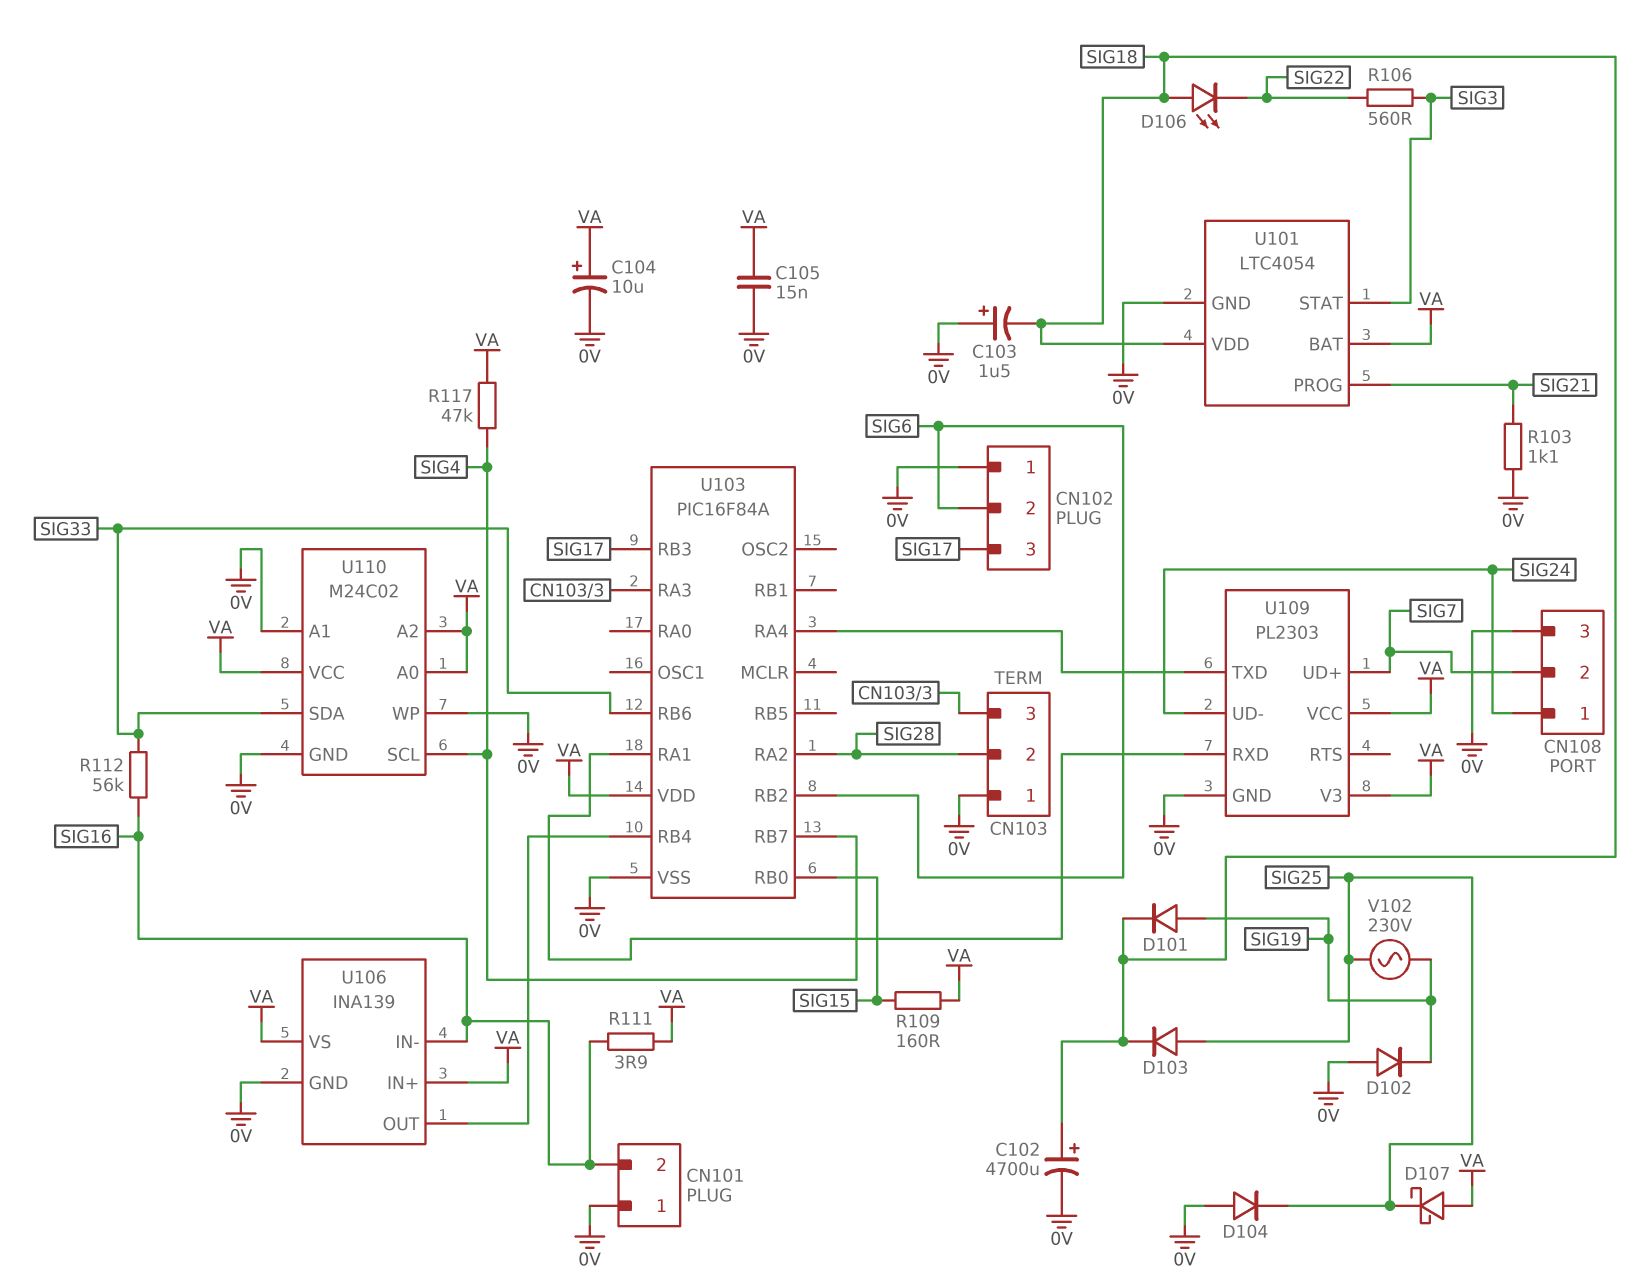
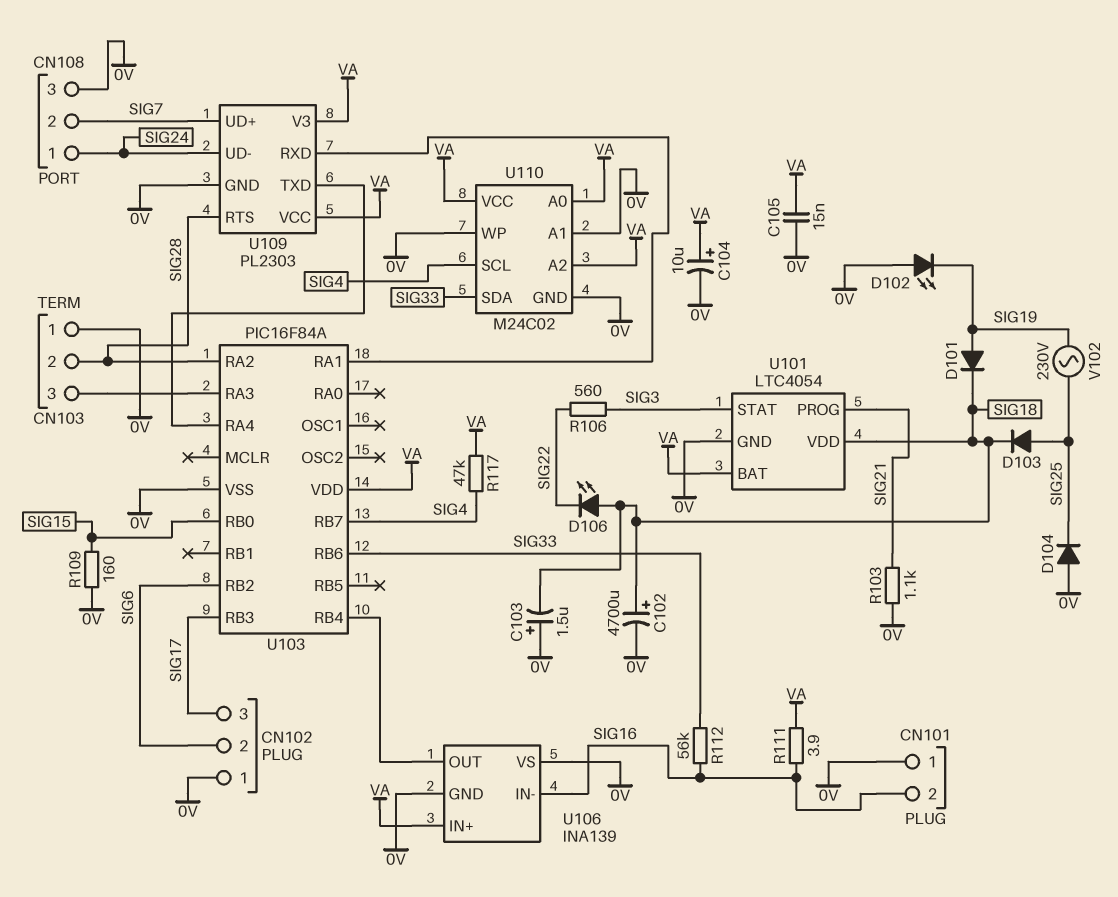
D102: diode (A 0V, K SIG19) -> LED (A 0V, K SIG19)
D107: schottky (A VA, K SIG25) -> none
R109: 160 (SIG15, VA) -> 160 (0V, SIG15)
U106 pin VS: VA -> 0V
U109 pin RTS: none -> SIG28

